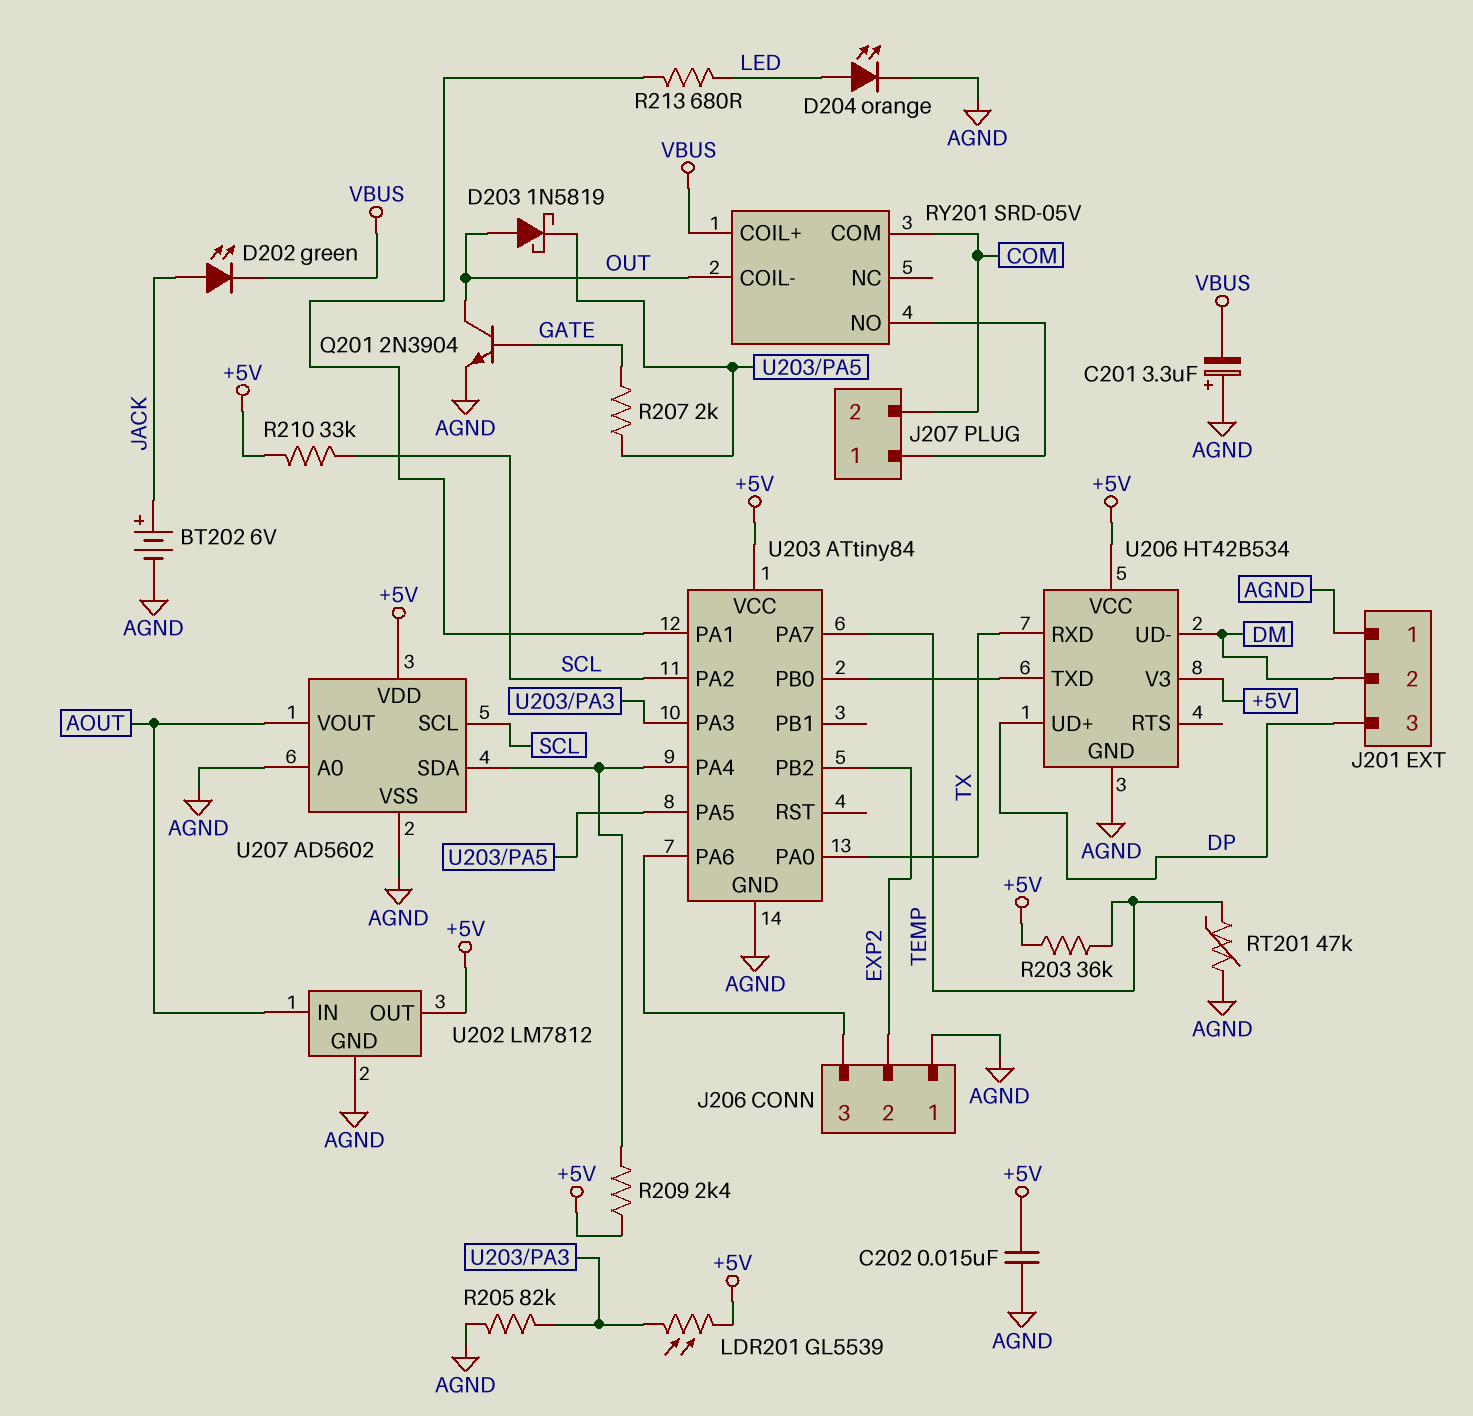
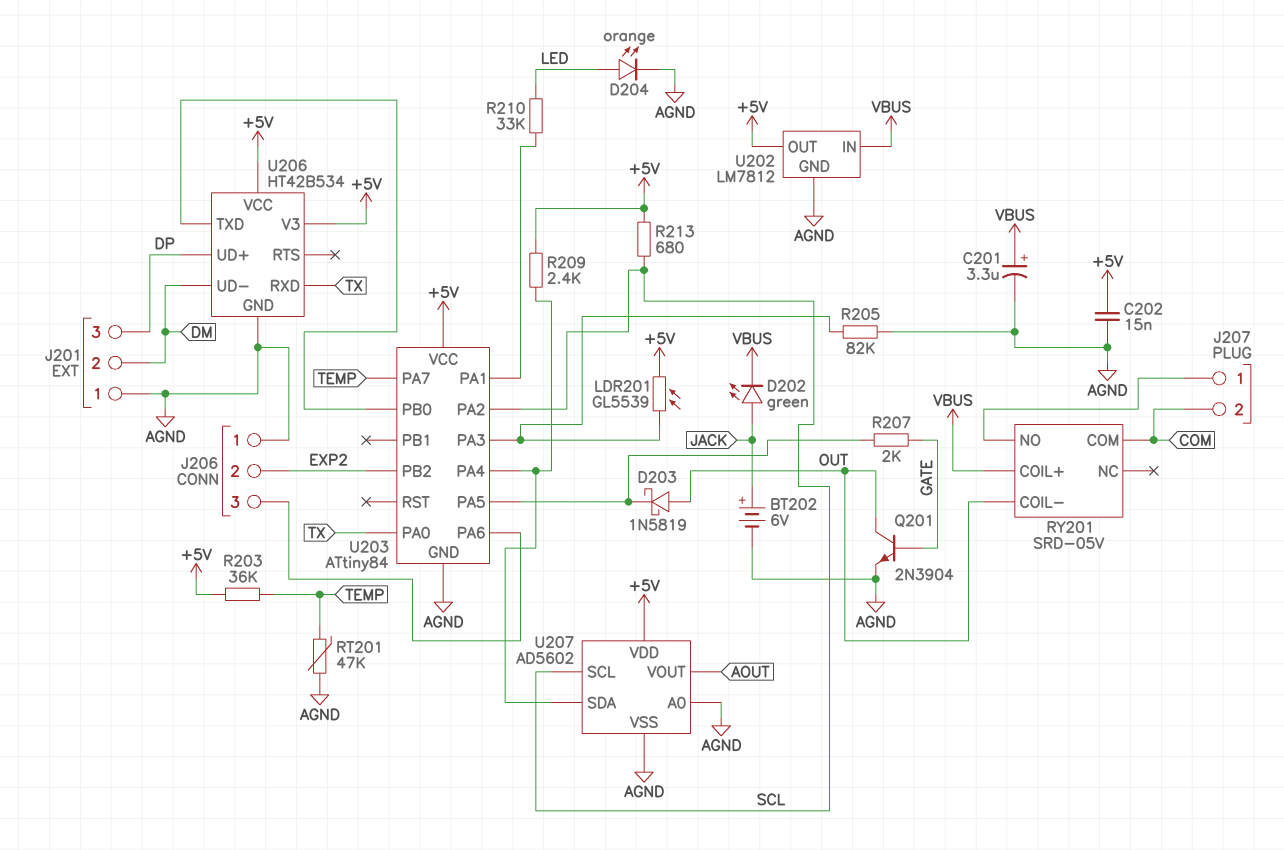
C201: 3.3uF (plus AGND, minus VBUS) -> 3.3uF (plus VBUS, minus AGND)
R210: 33k (+5V, SCL) -> 33k (LED, U203/PA1)
R213: 680 (LED, U203/PA1) -> 680 (+5V, SCL)
U202 pin IN: AOUT -> VBUS

